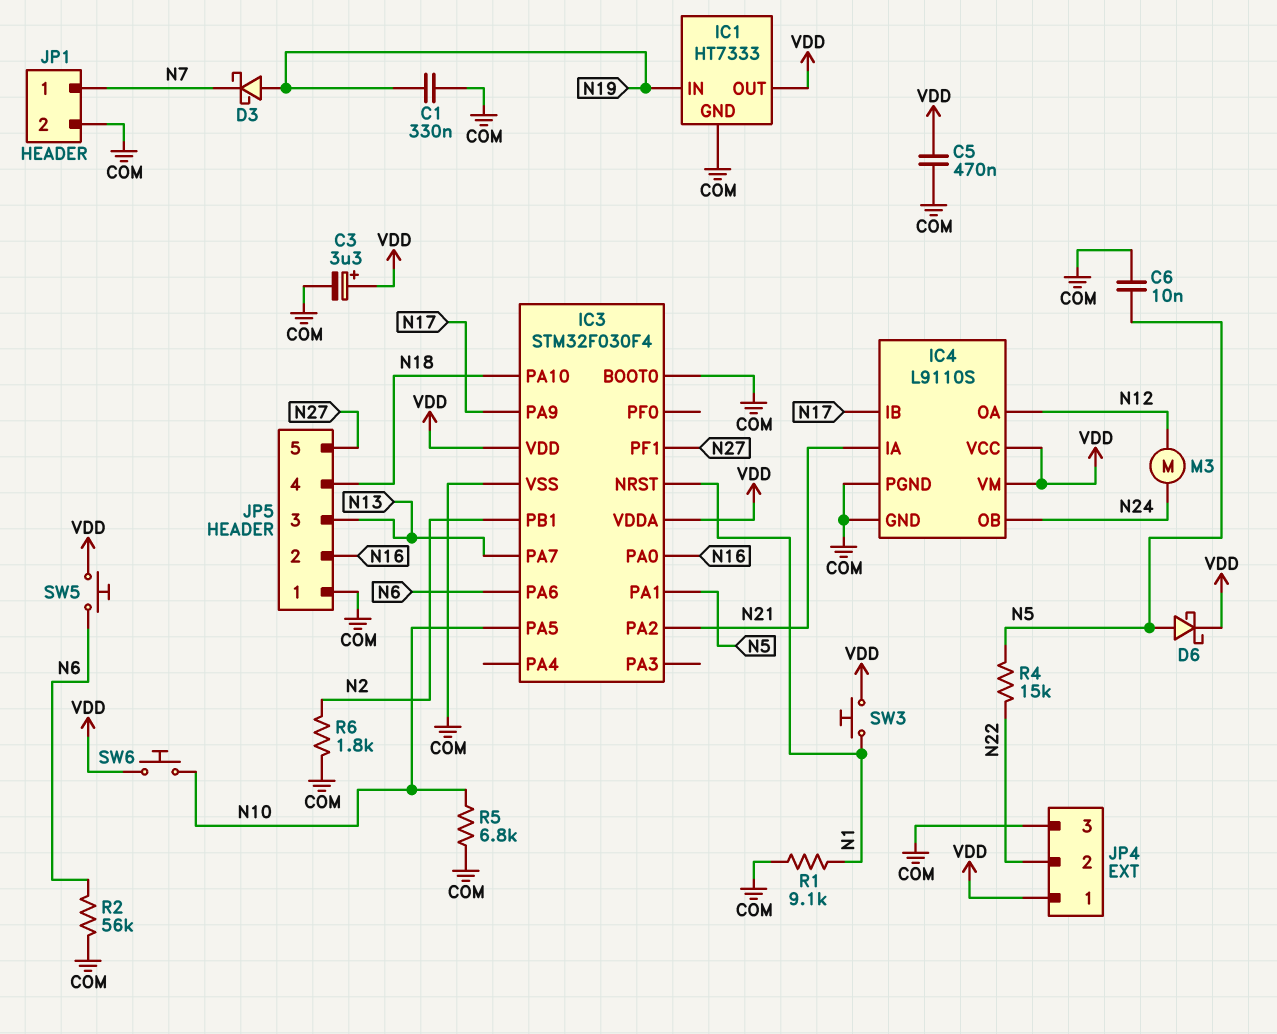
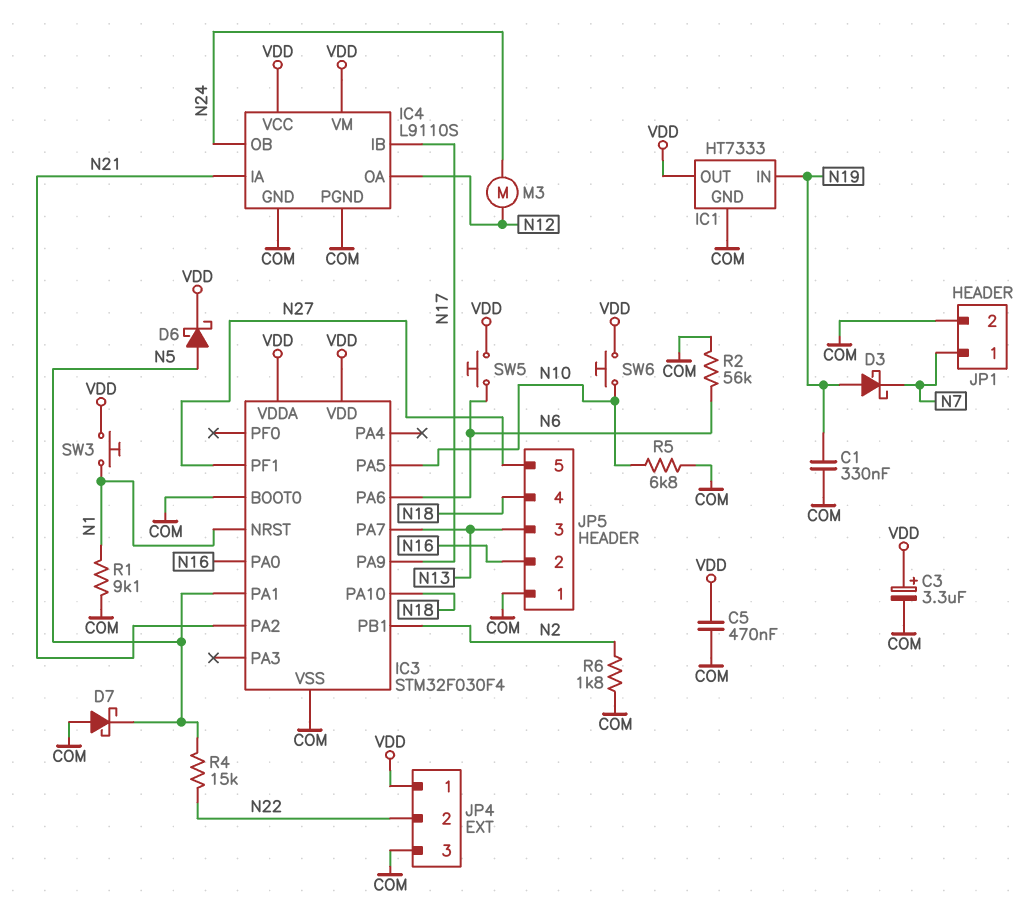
C6: 10nF (COM, N5) -> none
D7: none -> schottky (A COM, K N5)

